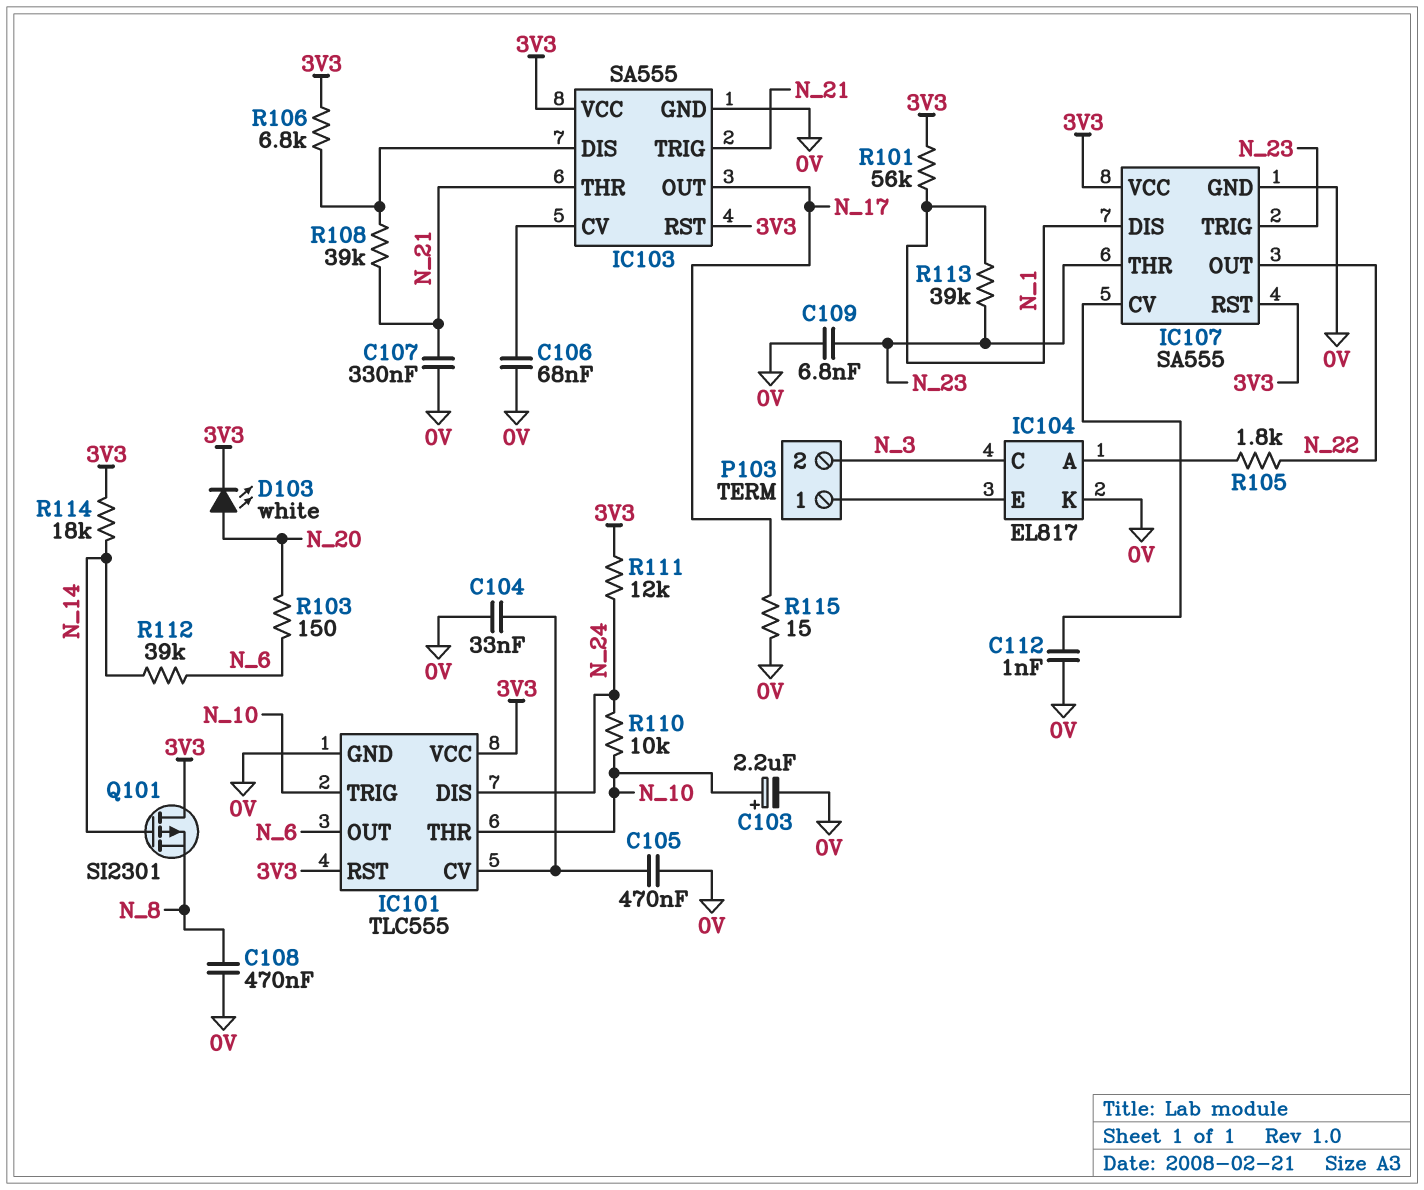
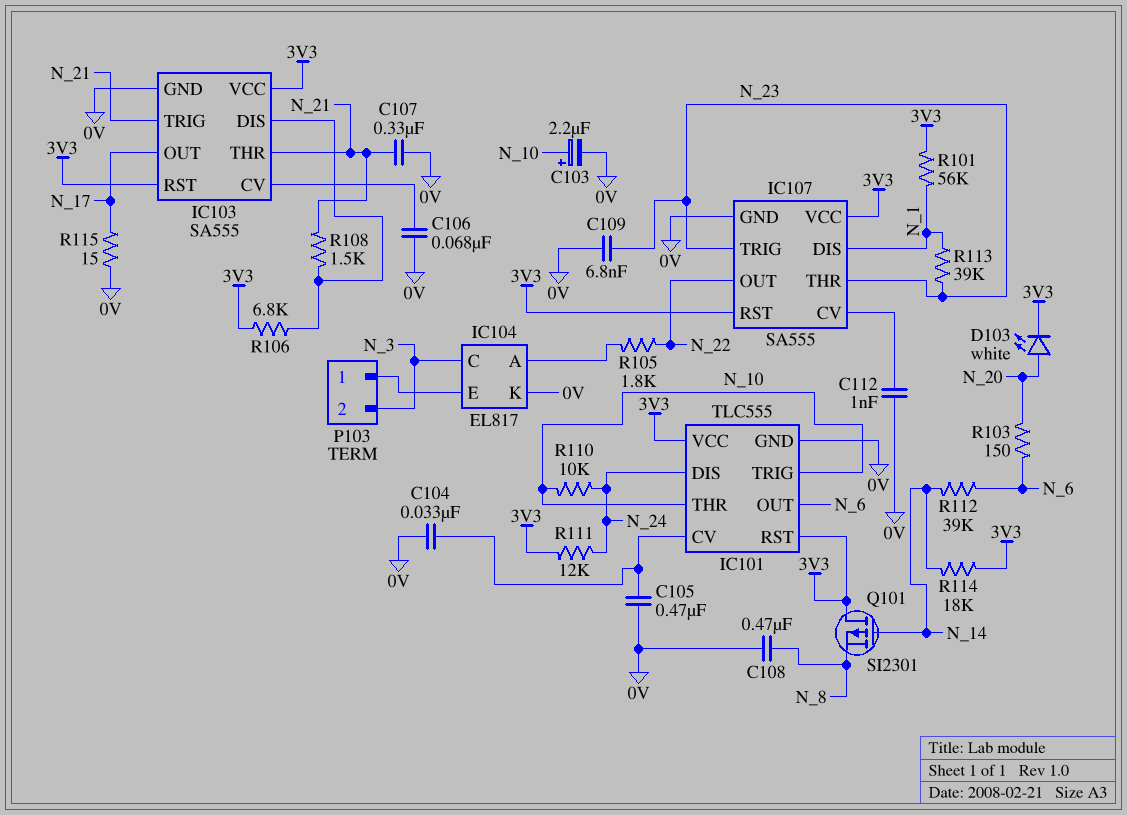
R108: 39k (IC103/DIS, N_21) -> 1.5k (IC103/DIS, N_21)

